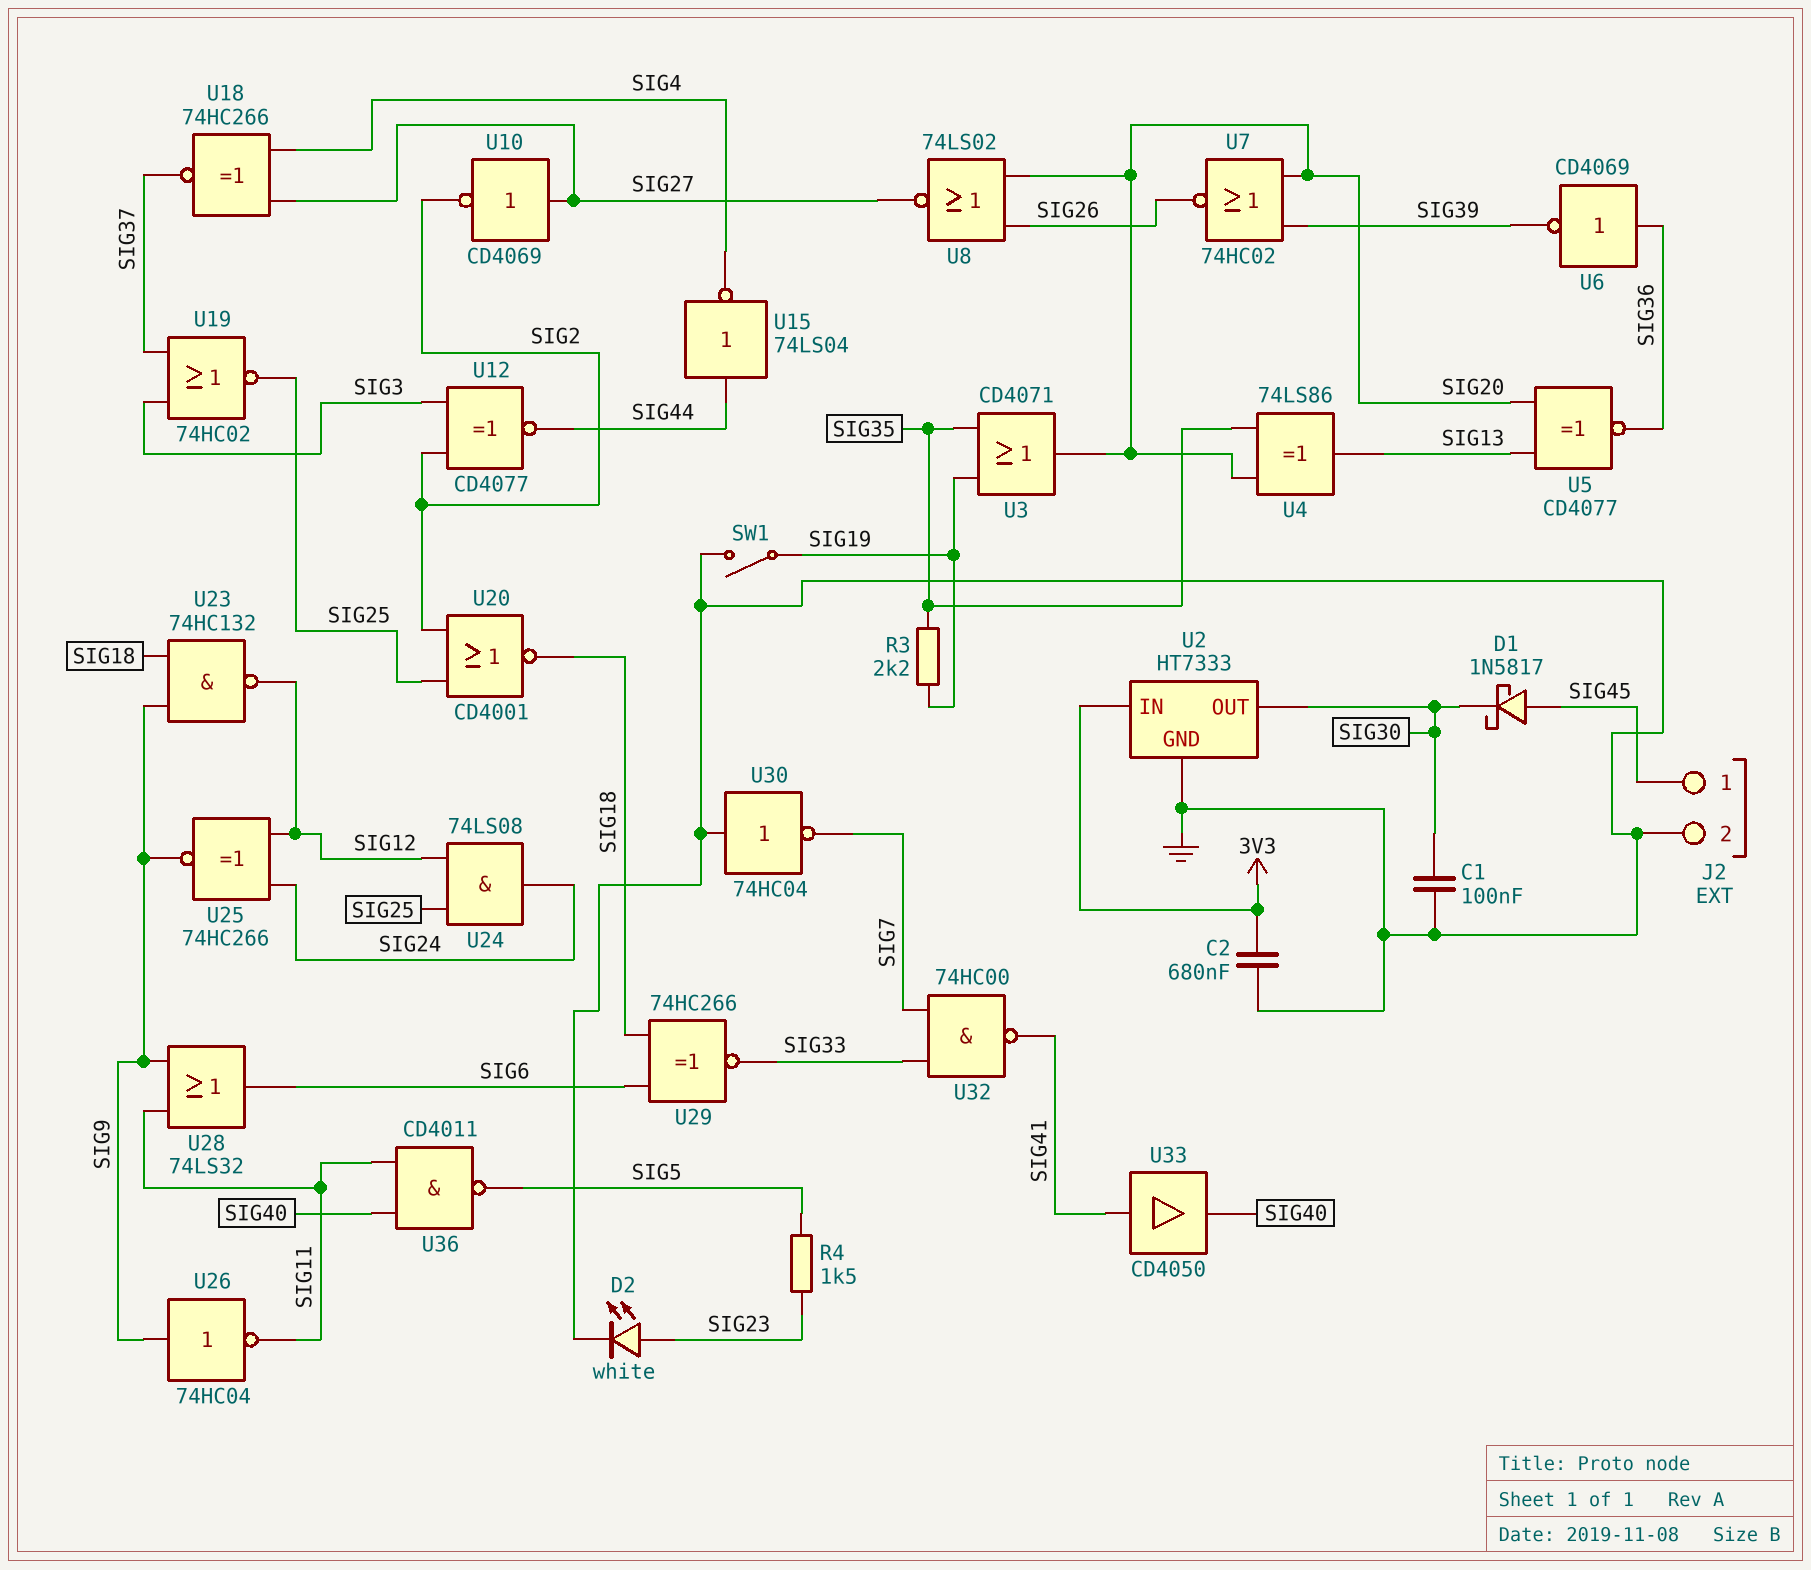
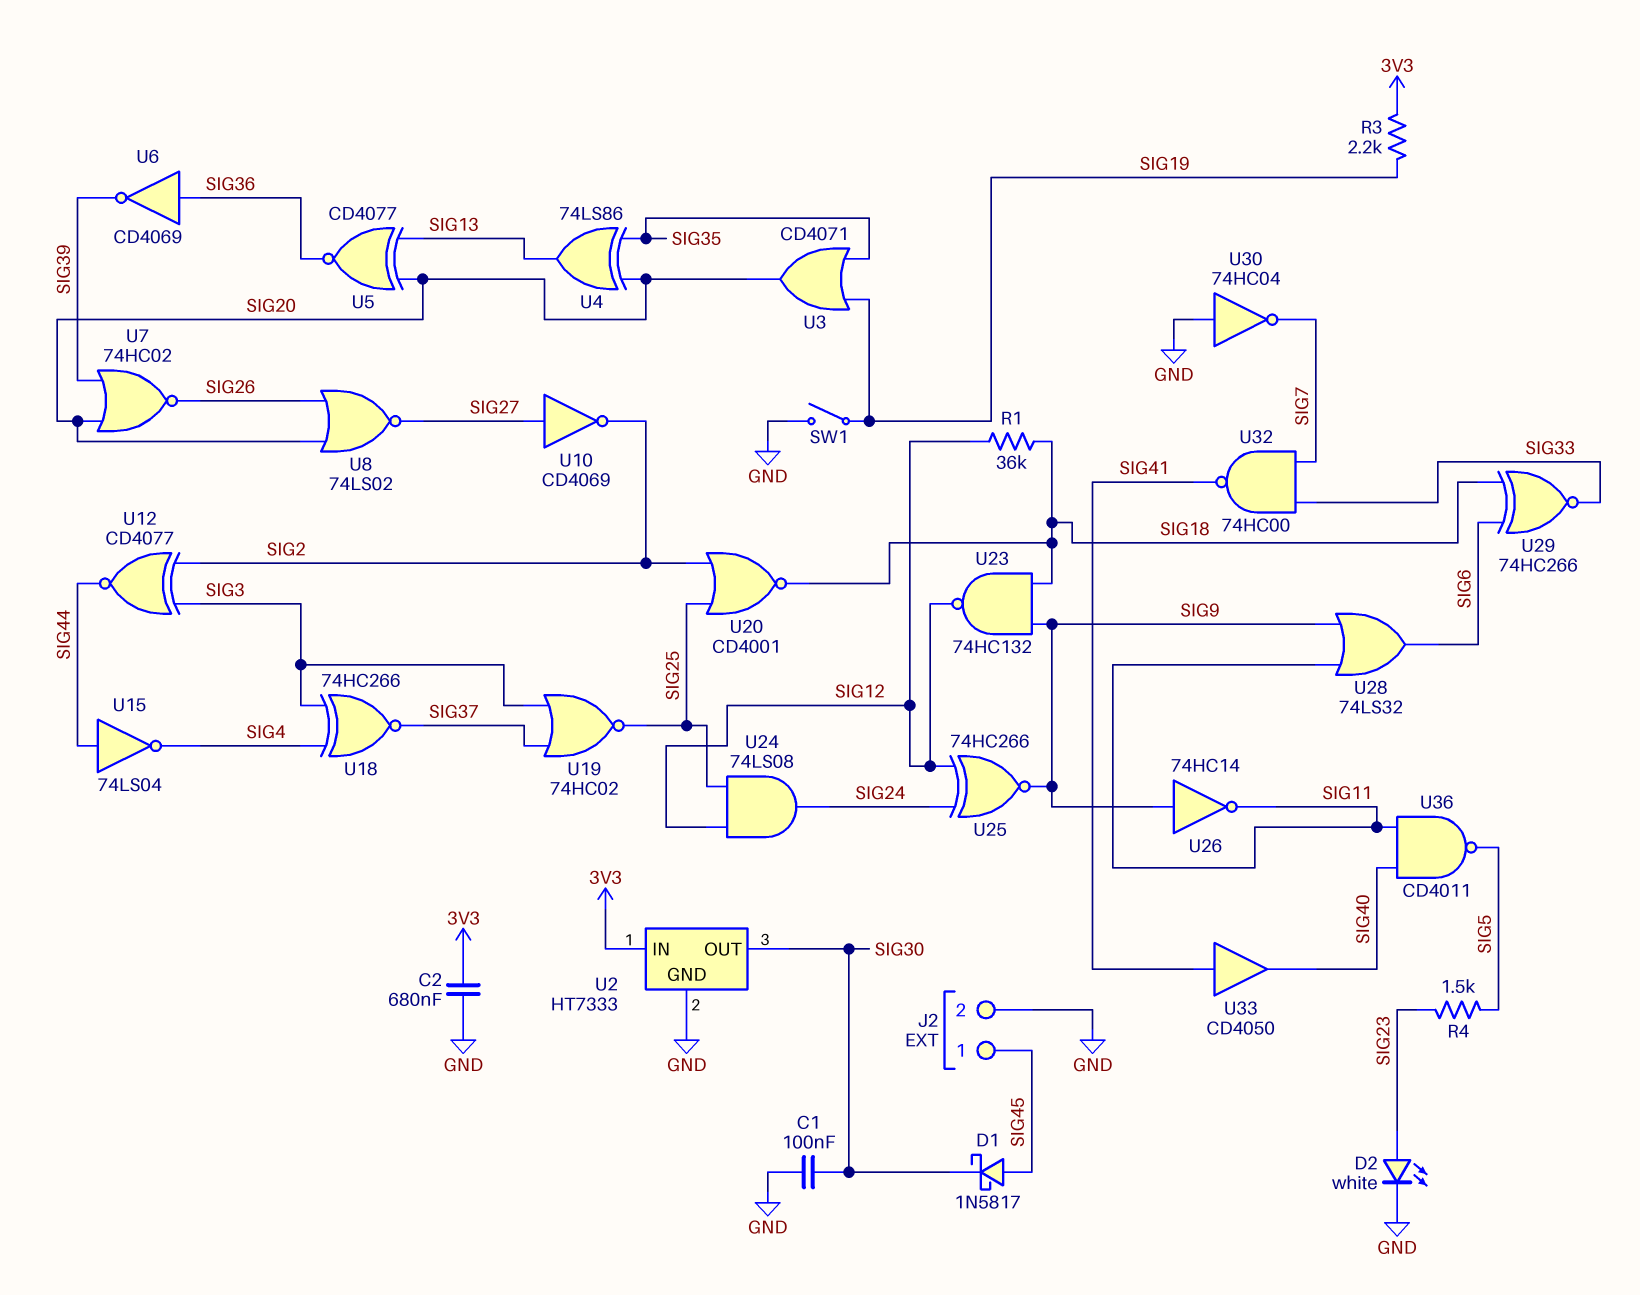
R1: none -> 36k (SIG12, SIG18)
R3: 2.2k (SIG19, SIG35) -> 2.2k (3V3, SIG19)
U18: XNOR 74HC266 (in SIG4, in SIG27, out SIG37) -> XNOR 74HC266 (in SIG3, in SIG4, out SIG37)
U26: NOT 74HC04 (in SIG9, out SIG11) -> NOT 74HC14 (in SIG9, out SIG11)

